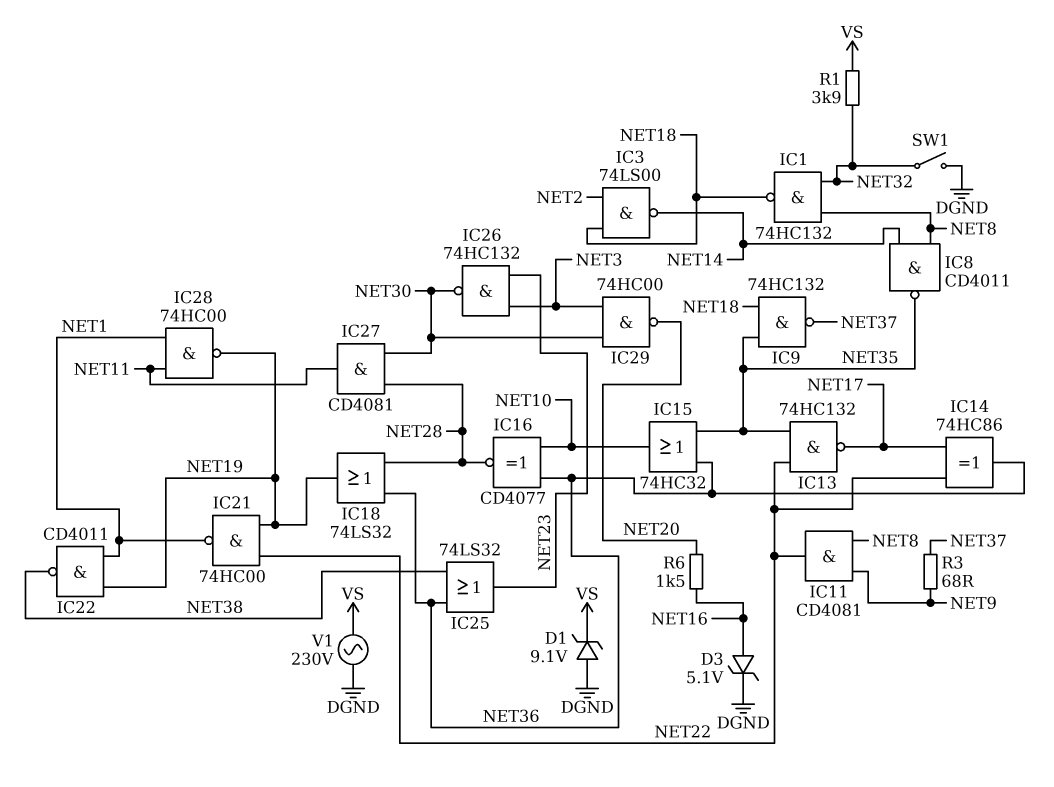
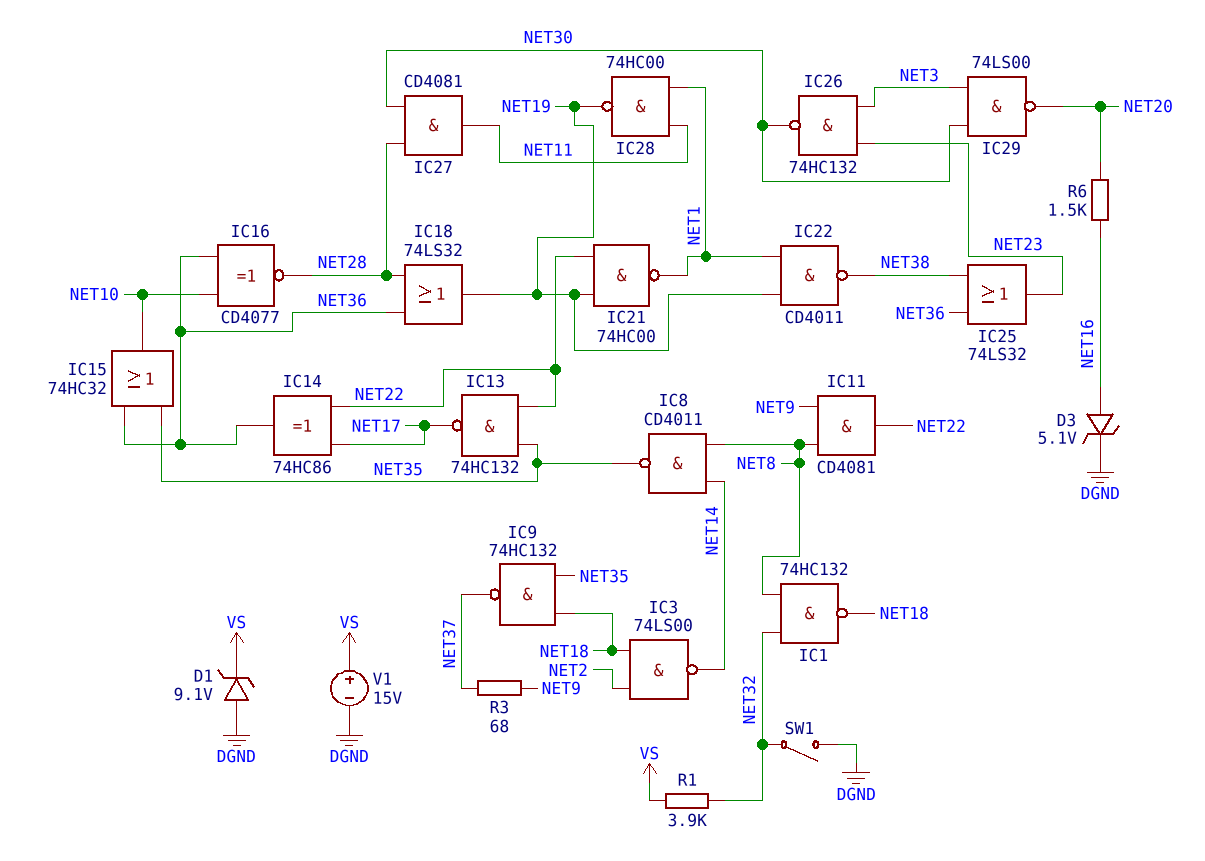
IC29: NAND 74HC00 (in NET3, in NET30, out NET20) -> NAND 74LS00 (in NET3, in NET30, out NET20)
V1: AC 230V (DGND, VS) -> 15V (plus VS, minus DGND)

